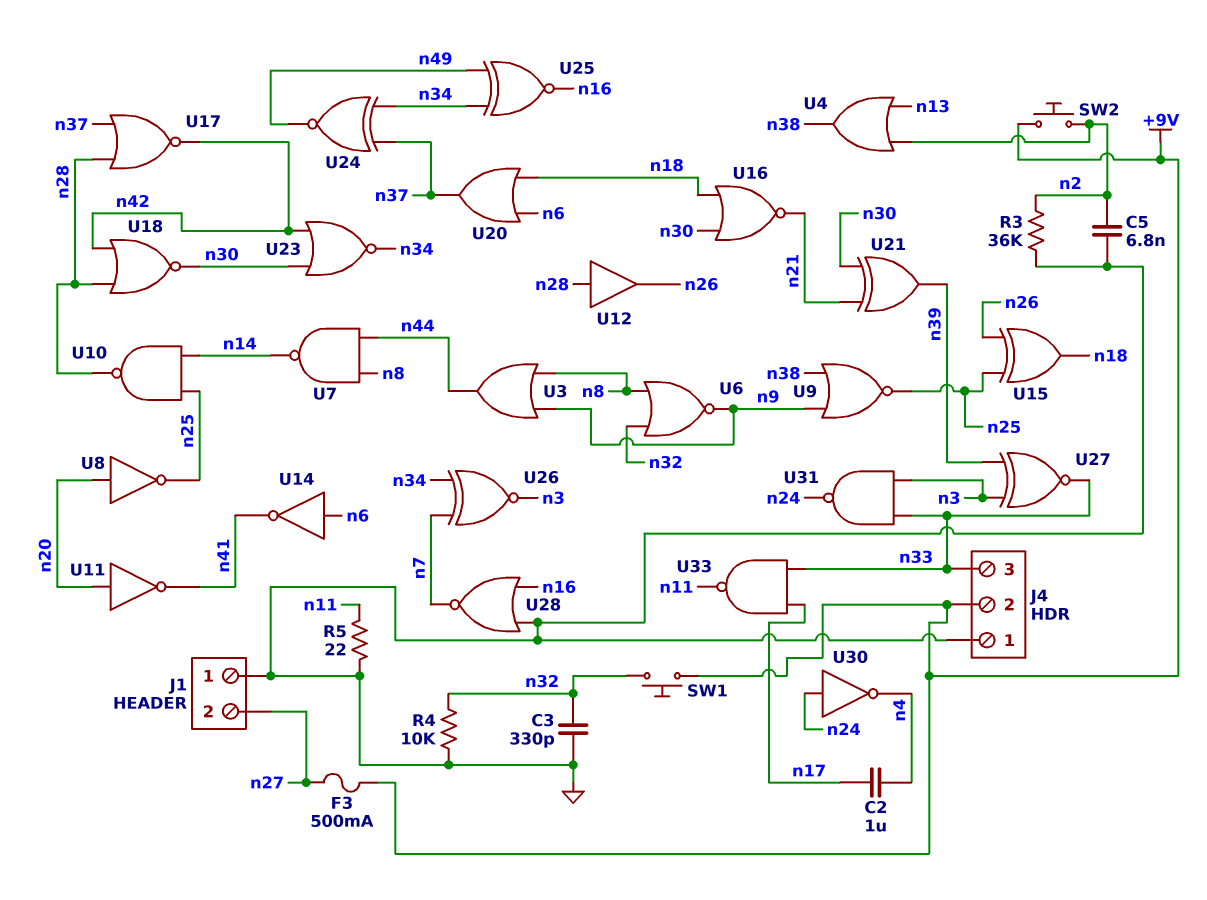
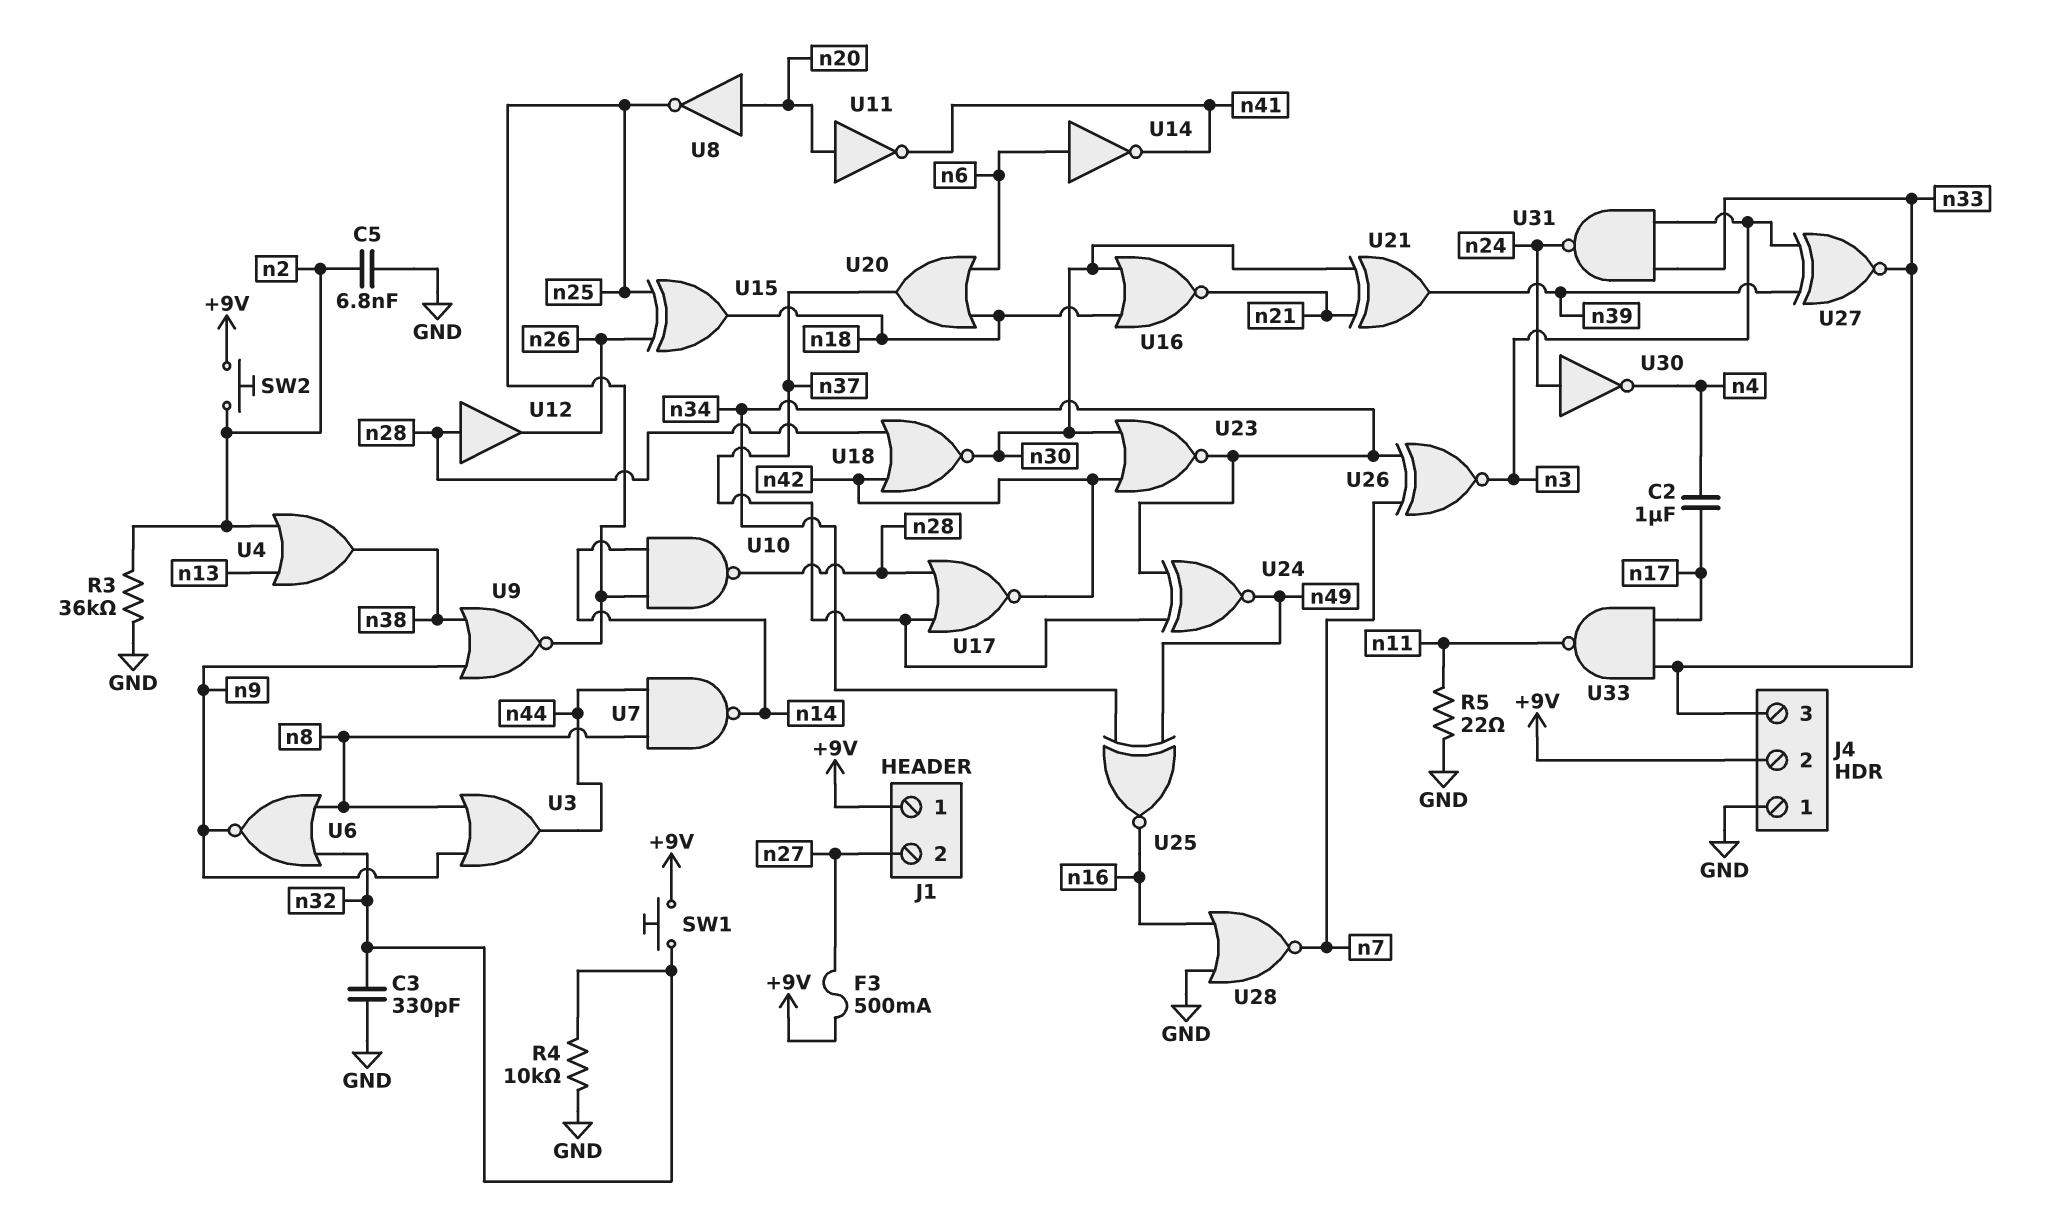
J1 pin 1: GND -> +9V

